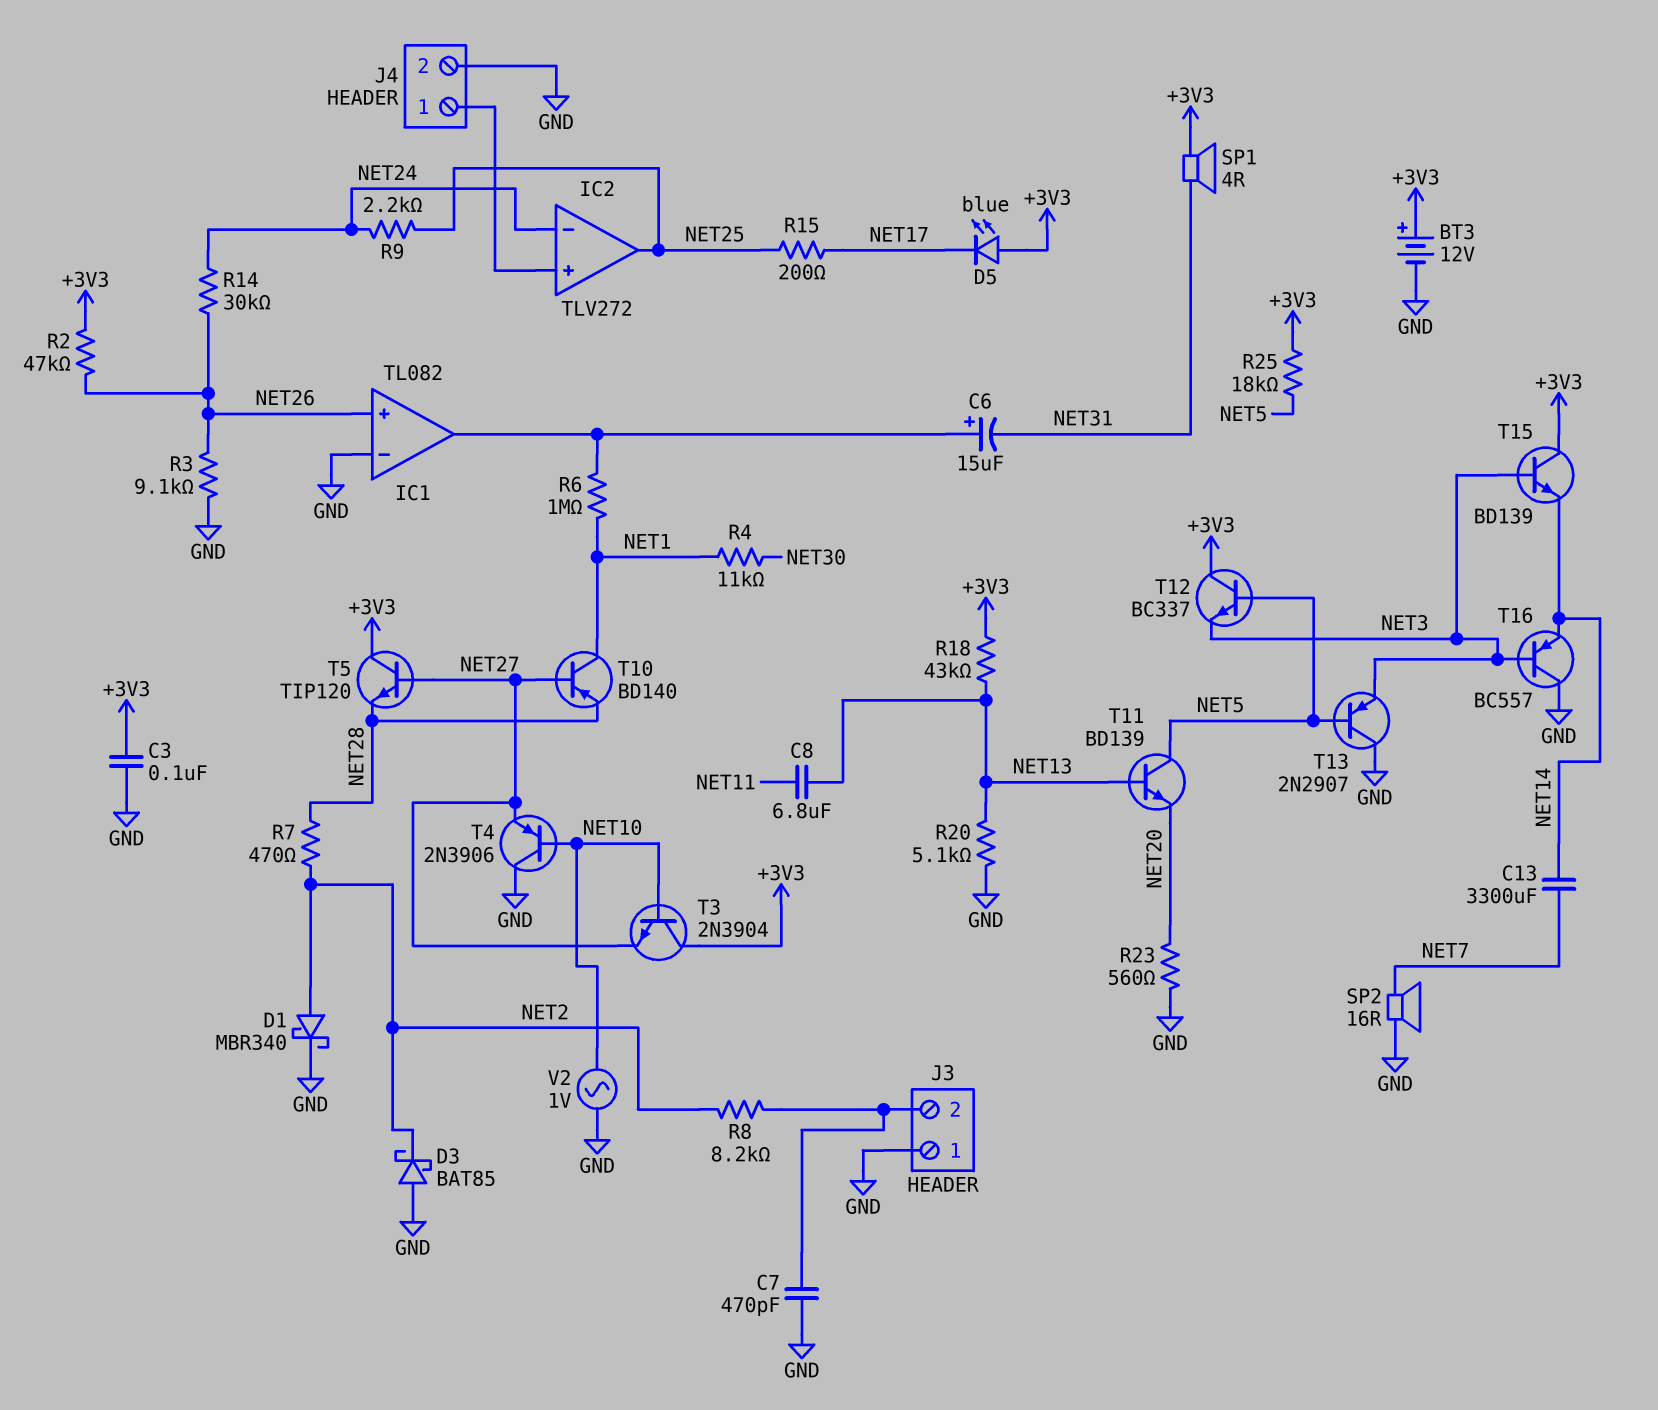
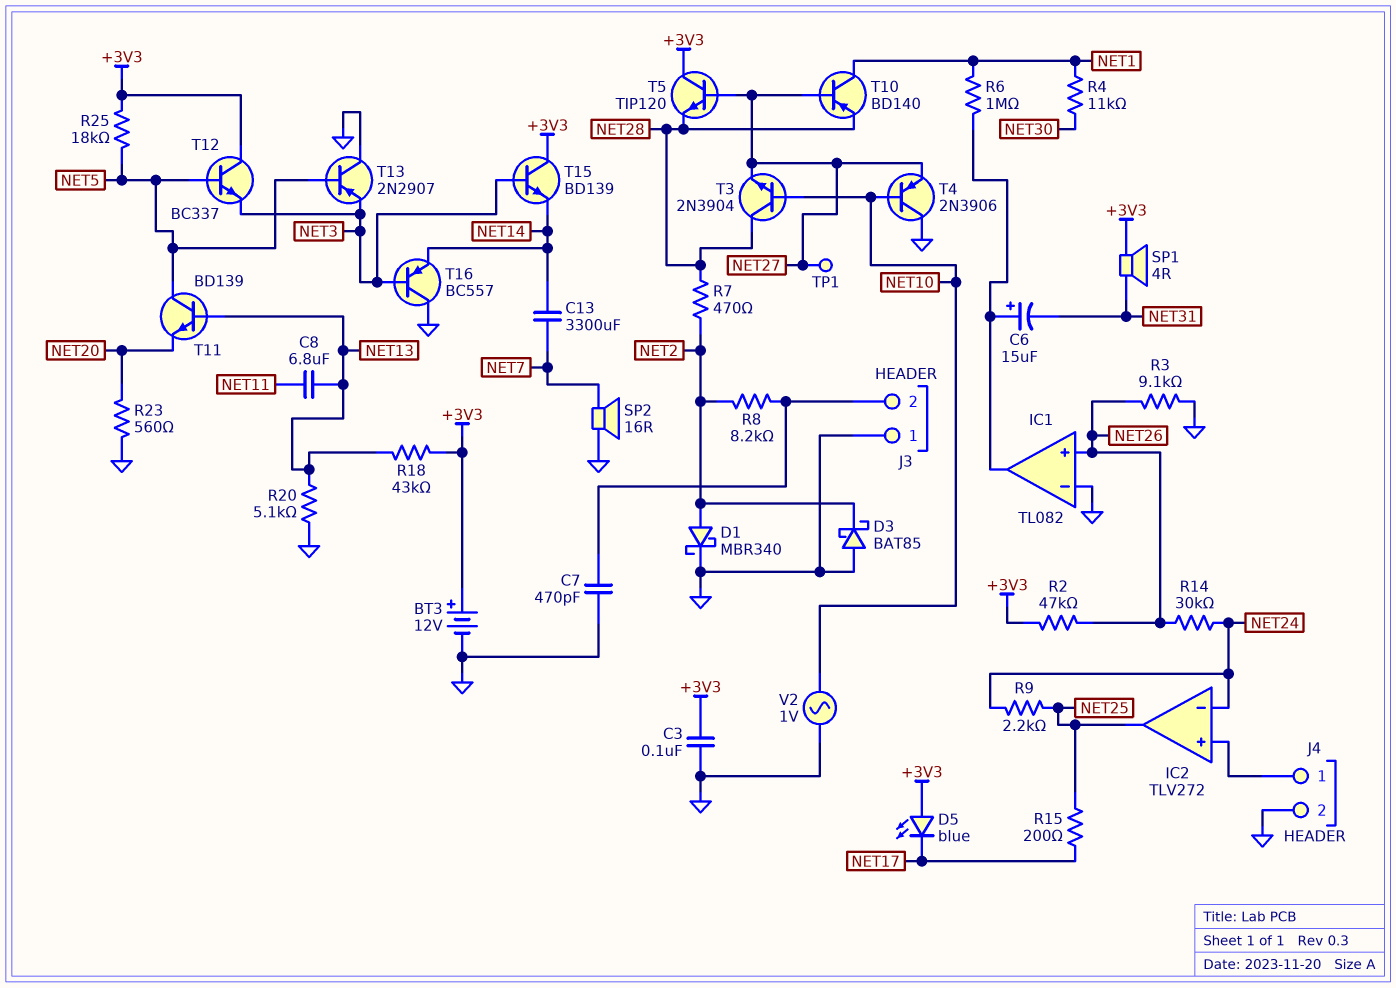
T3: NPN 2N3904 (B NET10, C +3V3, E NET27) -> NPN 2N3904 (B NET10, C NET28, E NET27)
TP1: none -> test point (NET27)

